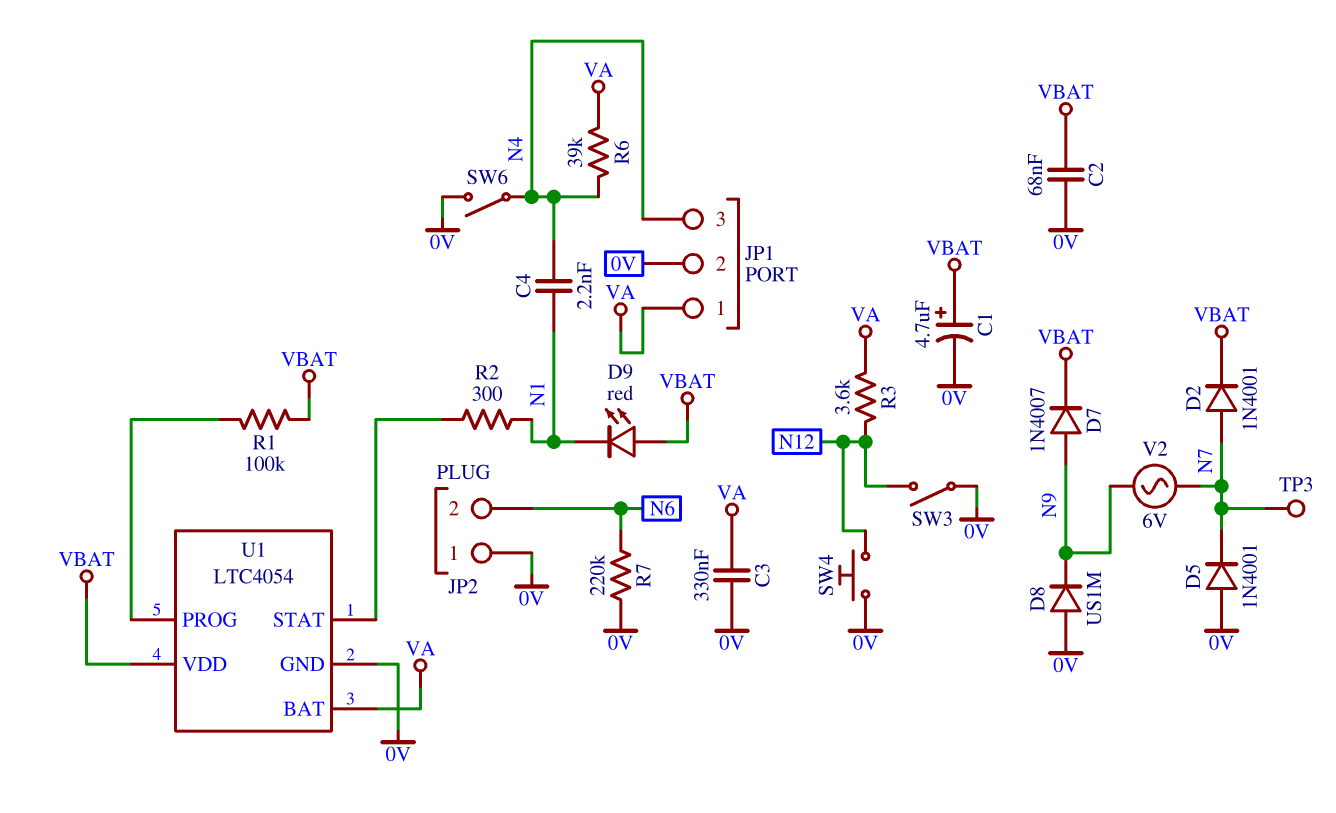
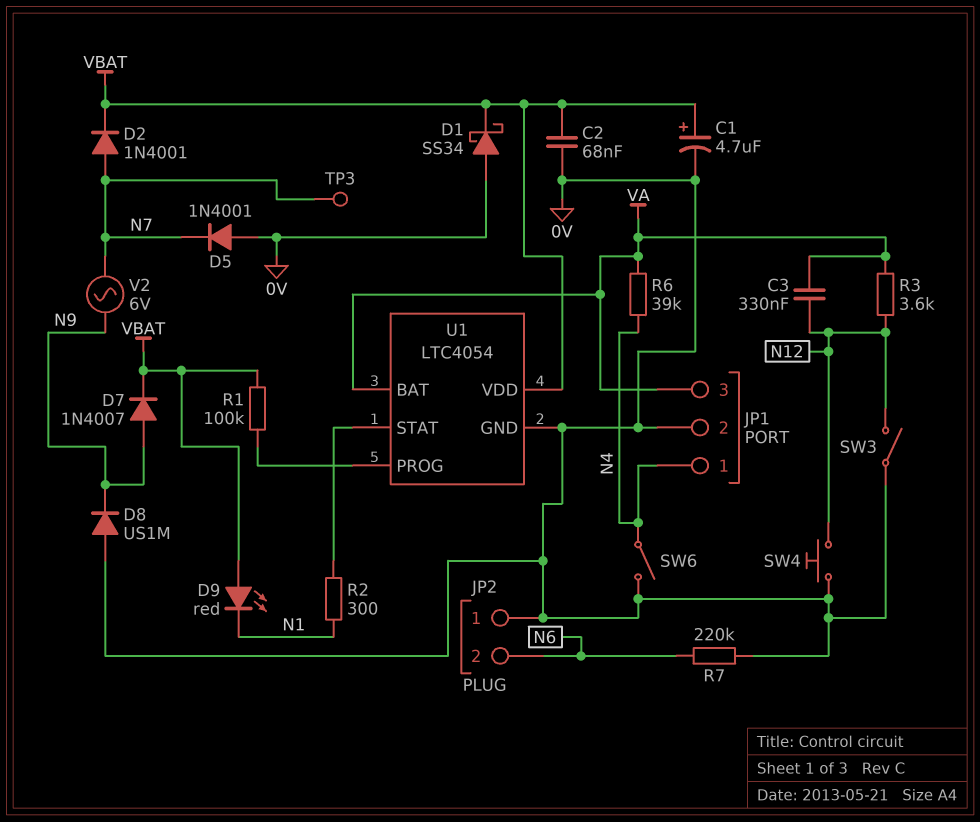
C3: 330nF (0V, VA) -> 330nF (N12, VA)
C4: 2.2nF (N1, N4) -> none
D1: none -> schottky SS34 (A 0V, K VBAT)
JP1 pin 1: VA -> N4
JP1 pin 3: N4 -> VA

